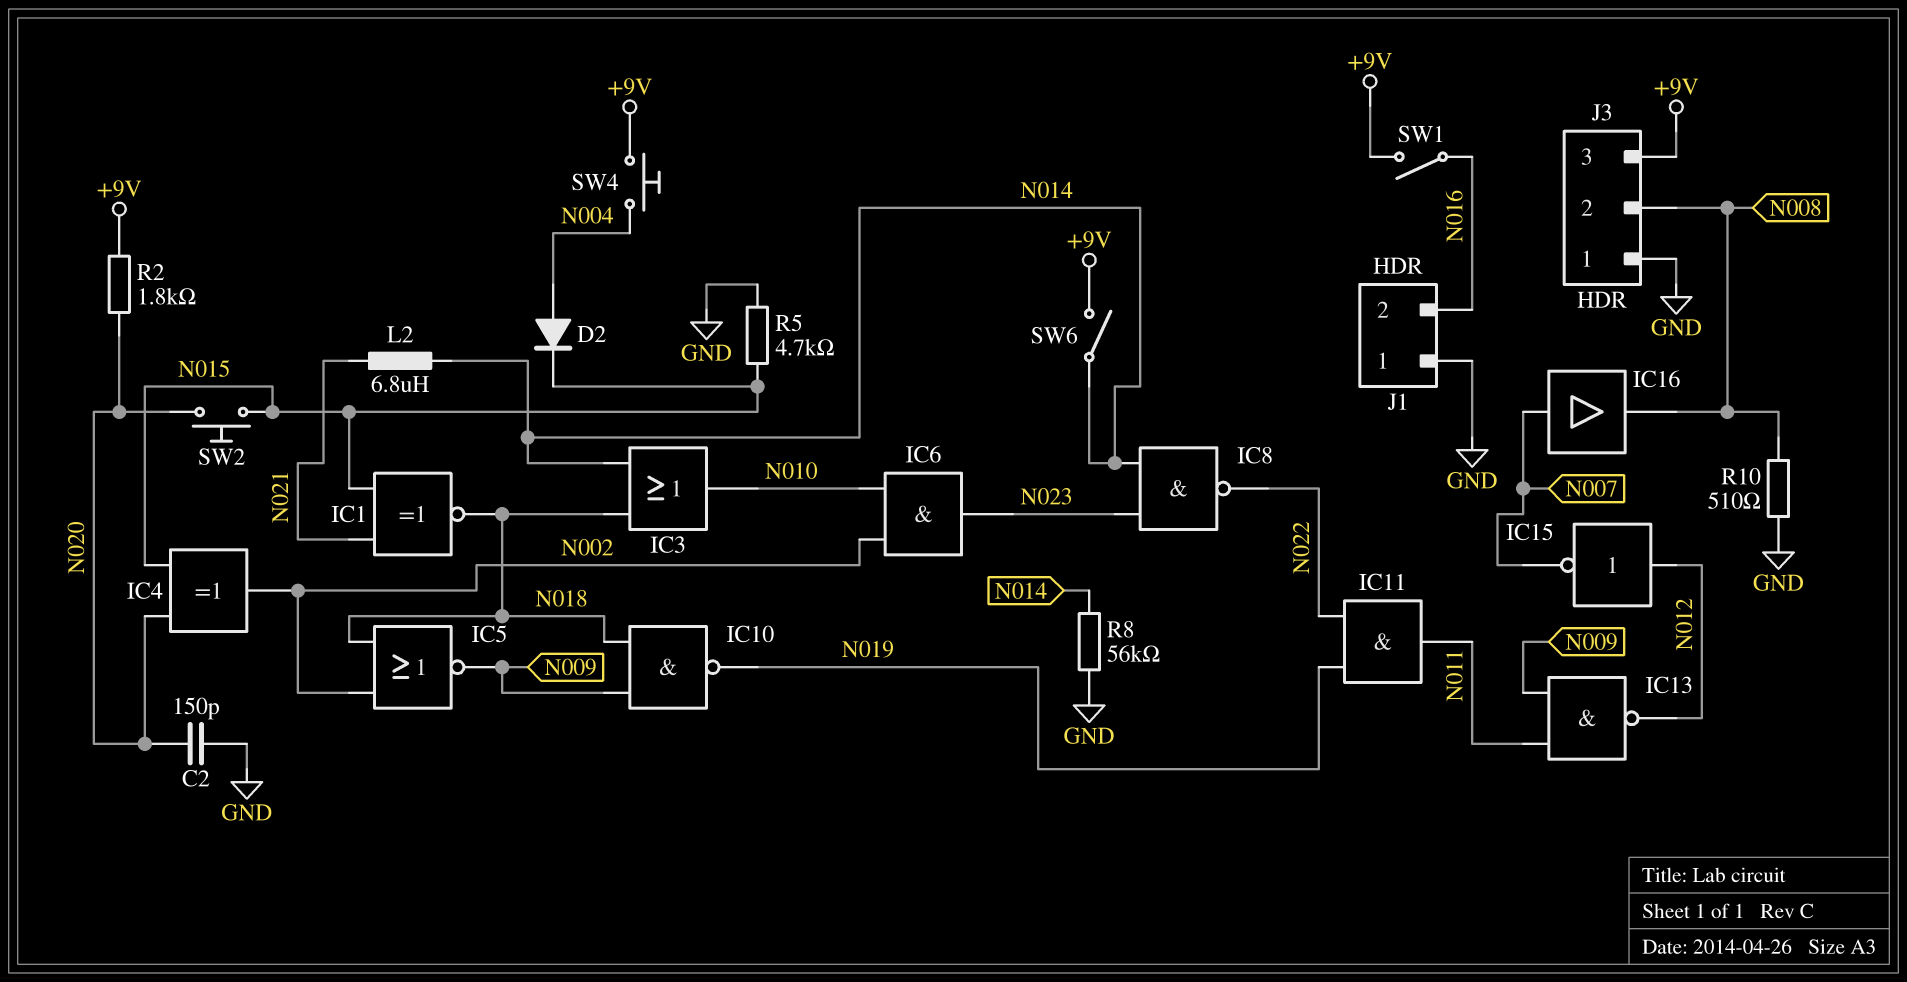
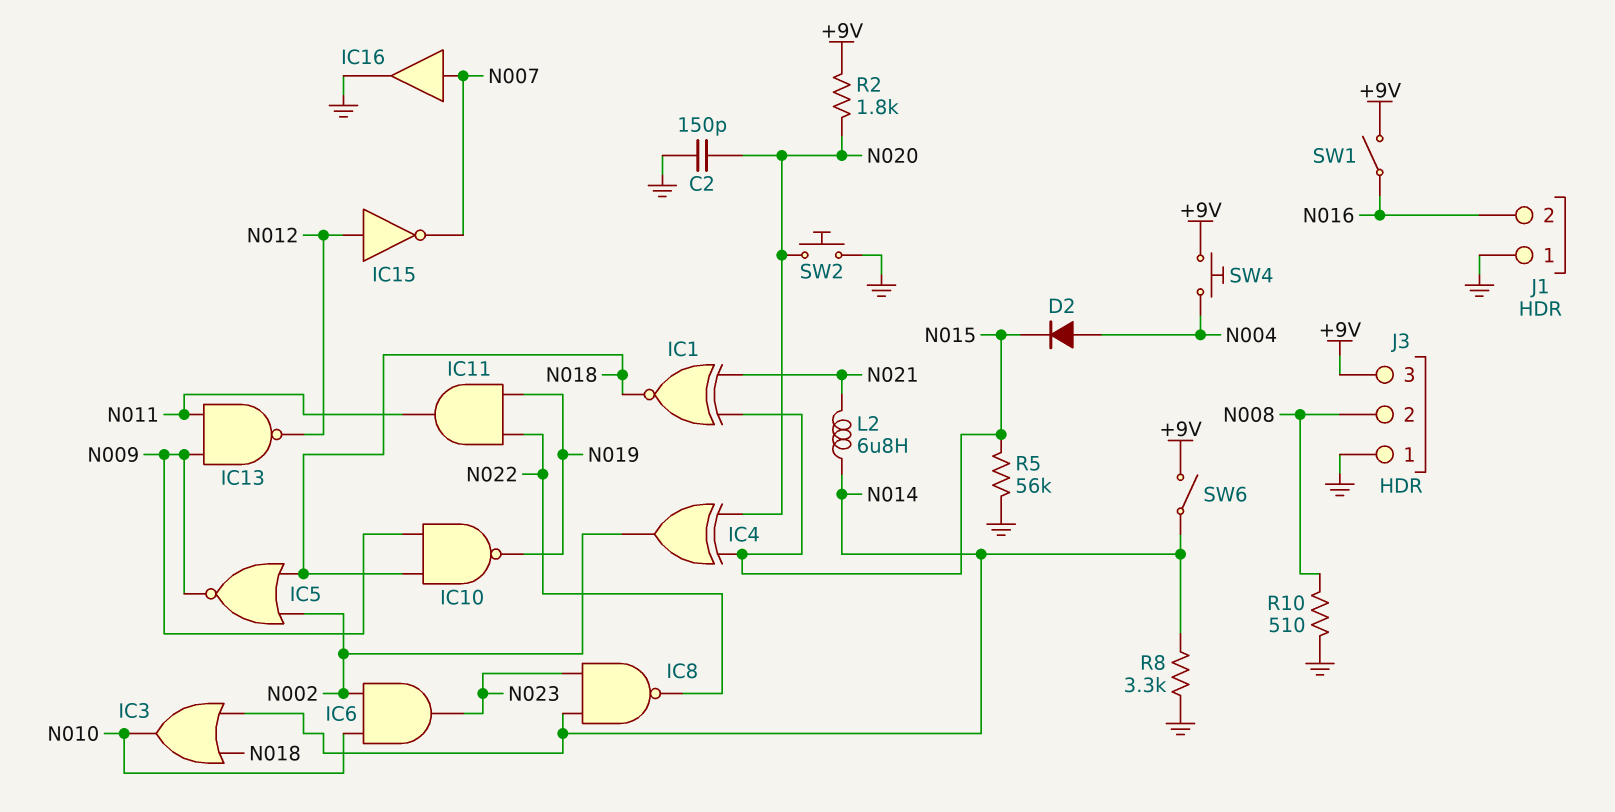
IC16: buffer (in N007, out N008) -> buffer (in N007, out GND)
R5: 4.7k (GND, N015) -> 56k (GND, N015)
R8: 56k (GND, N014) -> 3.3k (GND, N014)
SW2: button (N015, N020) -> button (GND, N020)

